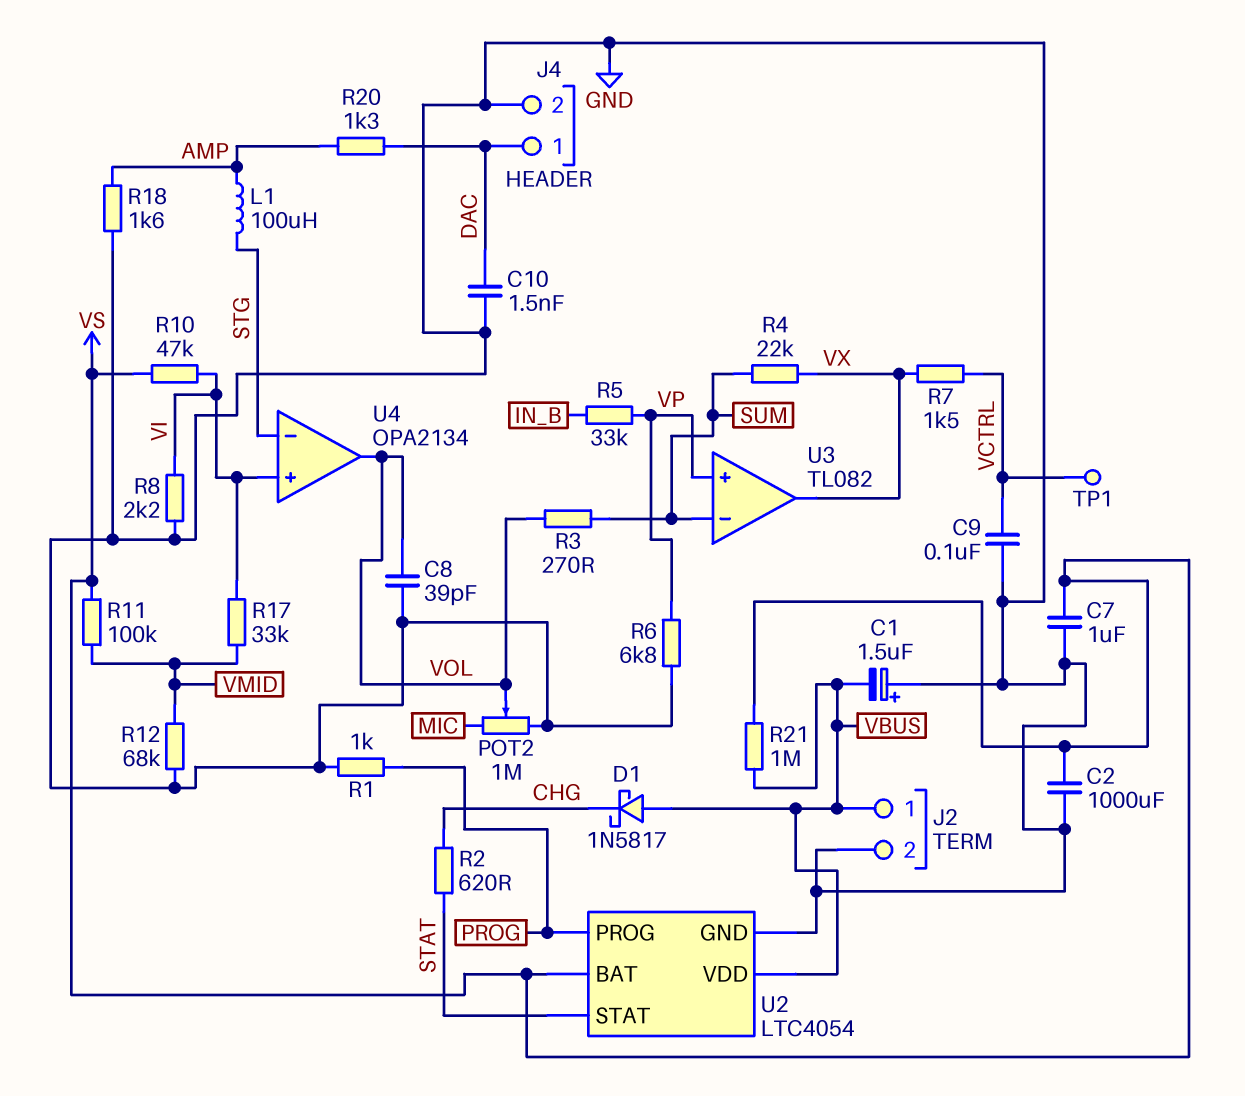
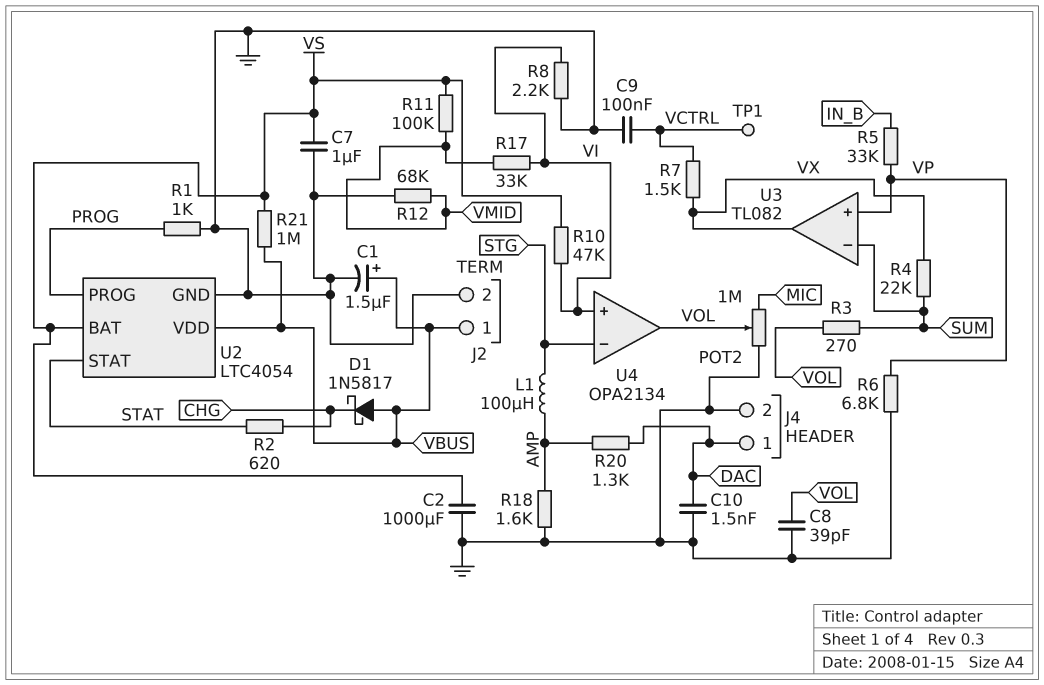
C1: 1.5uF (plus GND, minus VBUS) -> 1.5uF (plus VBUS, minus GND)

